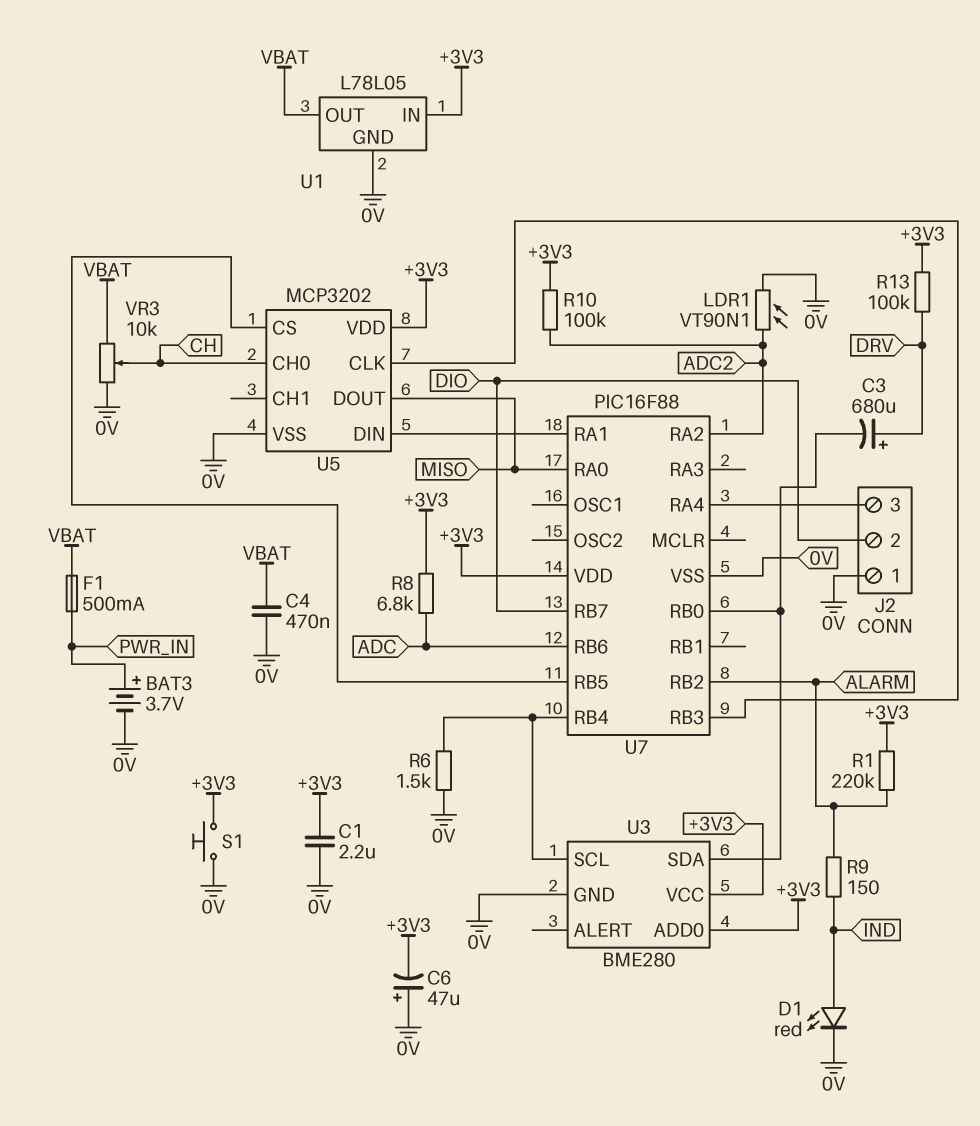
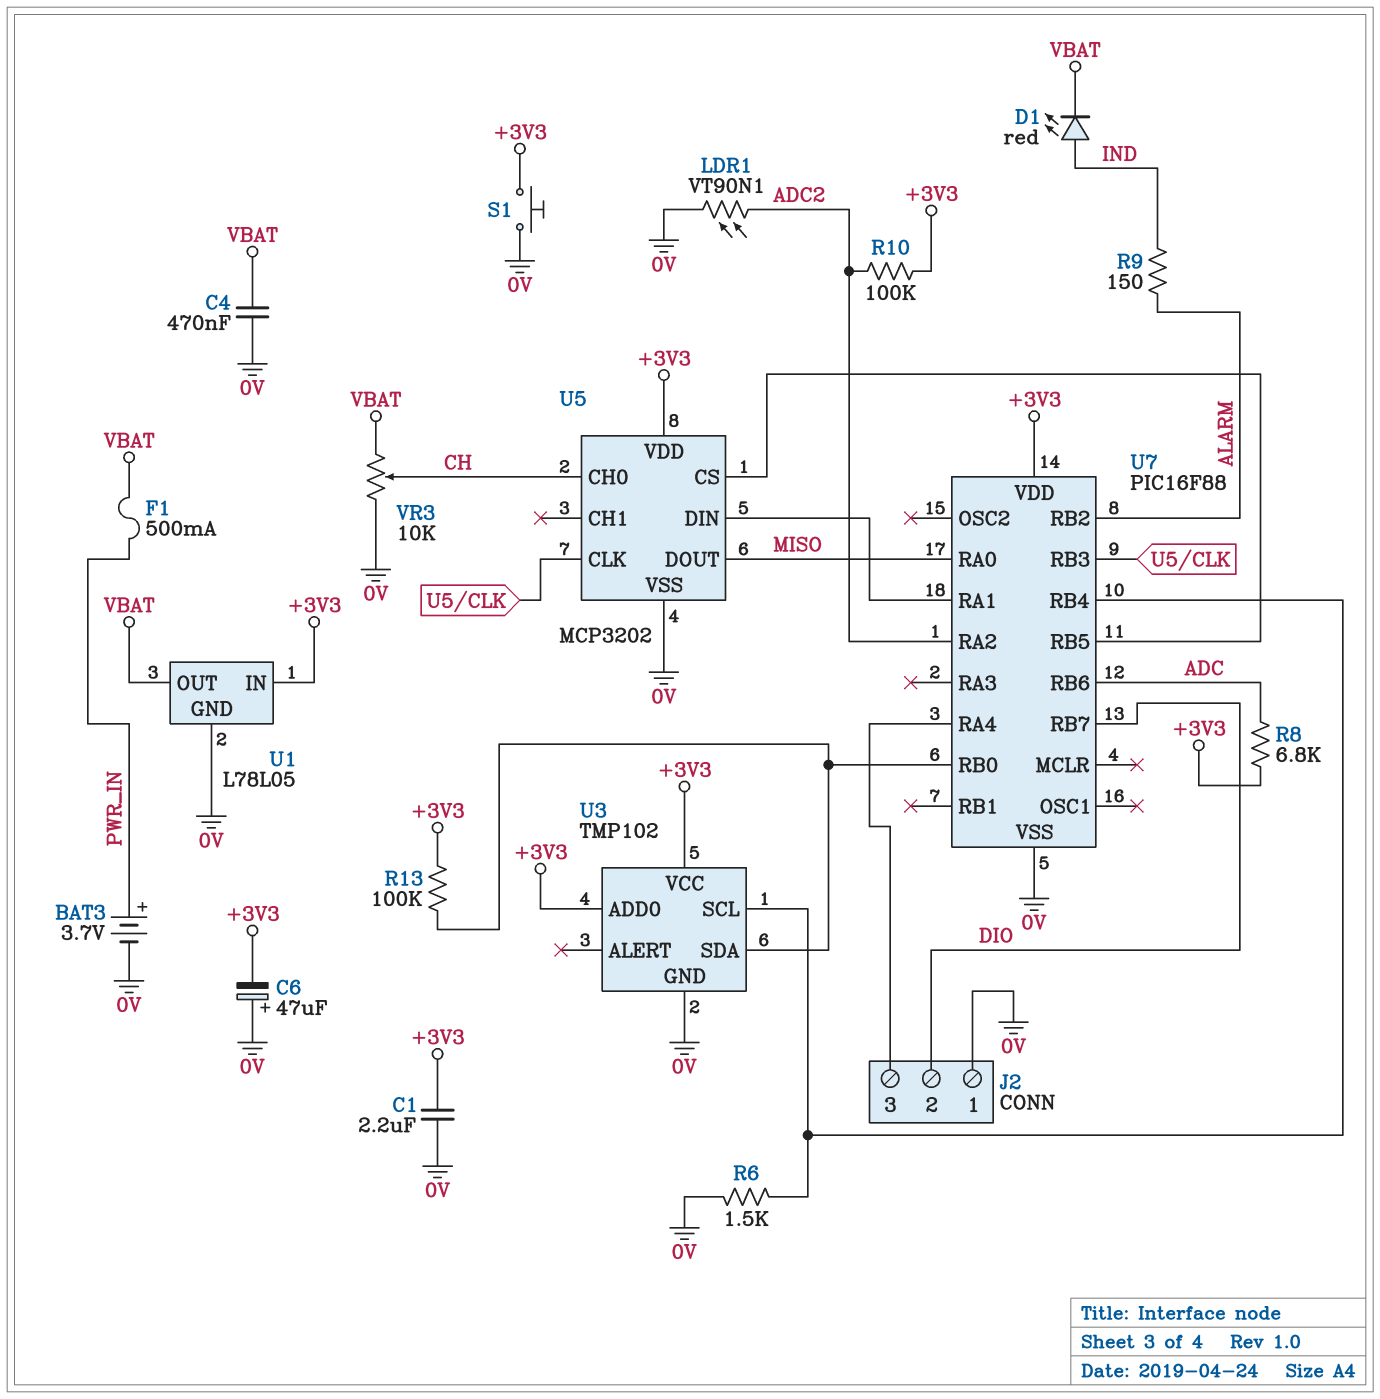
C3: 680uF (plus DRV, minus U3/SDA) -> none
D1: LED red (A IND, K 0V) -> LED red (A IND, K VBAT)
R1: 220k (+3V3, ALARM) -> none
R13: 100k (+3V3, DRV) -> 100k (+3V3, U3/SDA)
U3: BME280 -> TMP102

